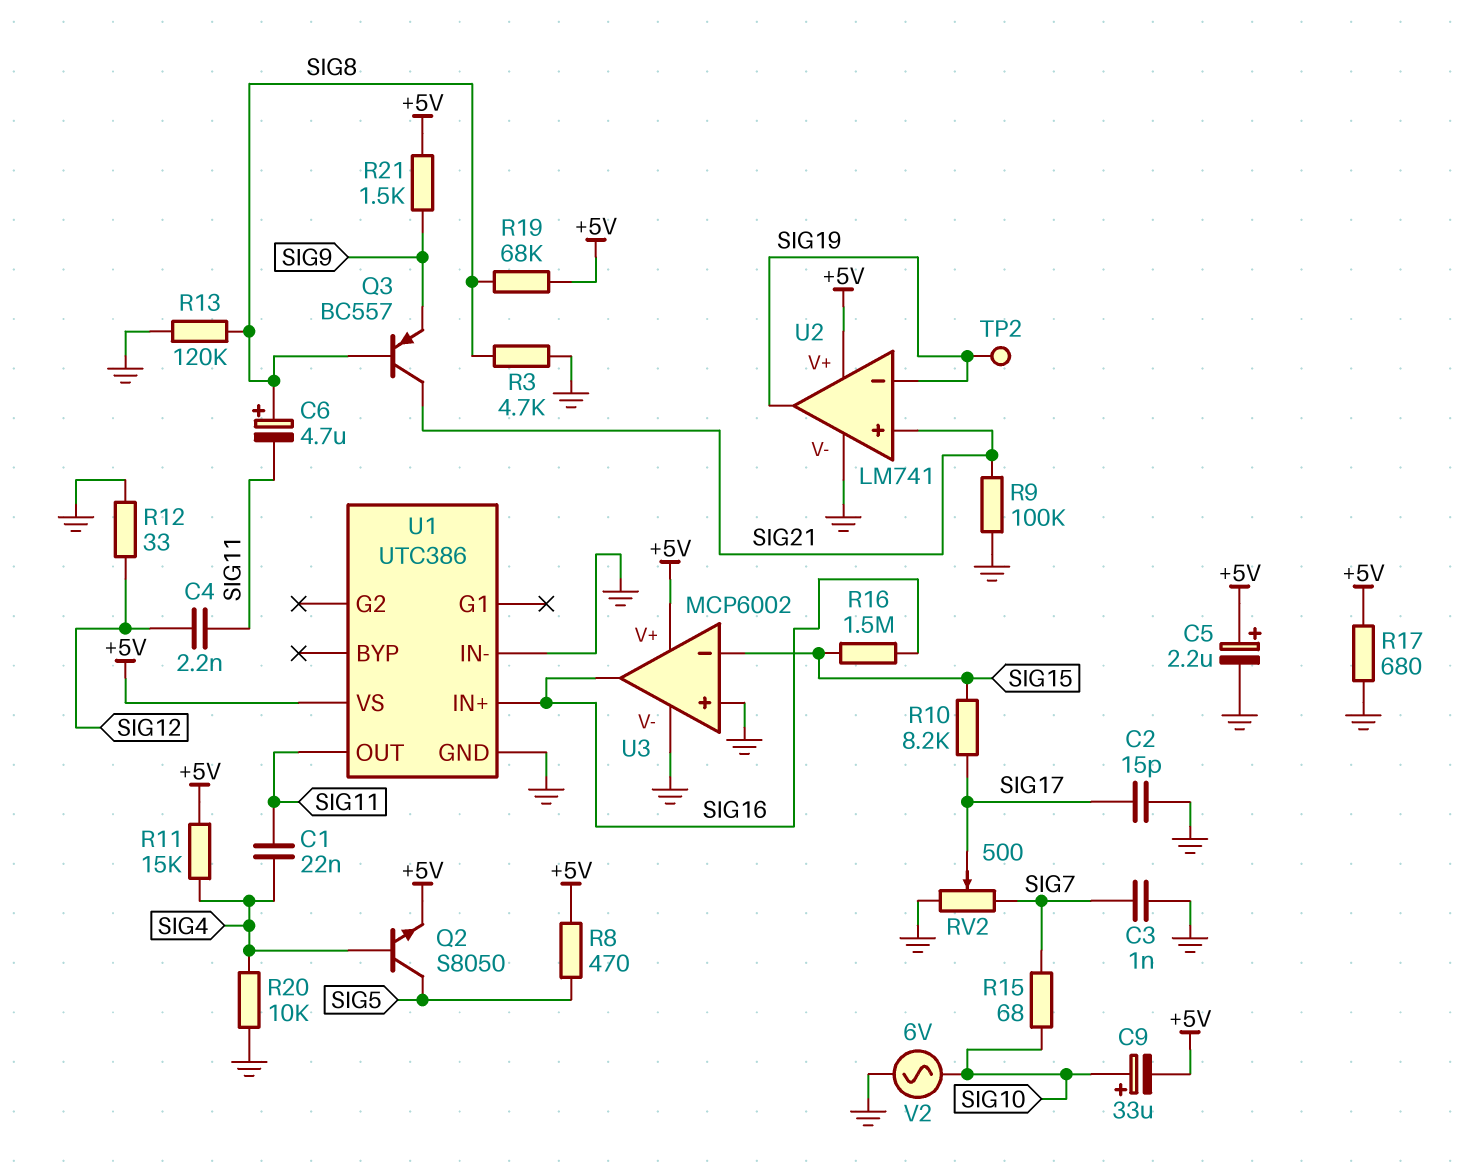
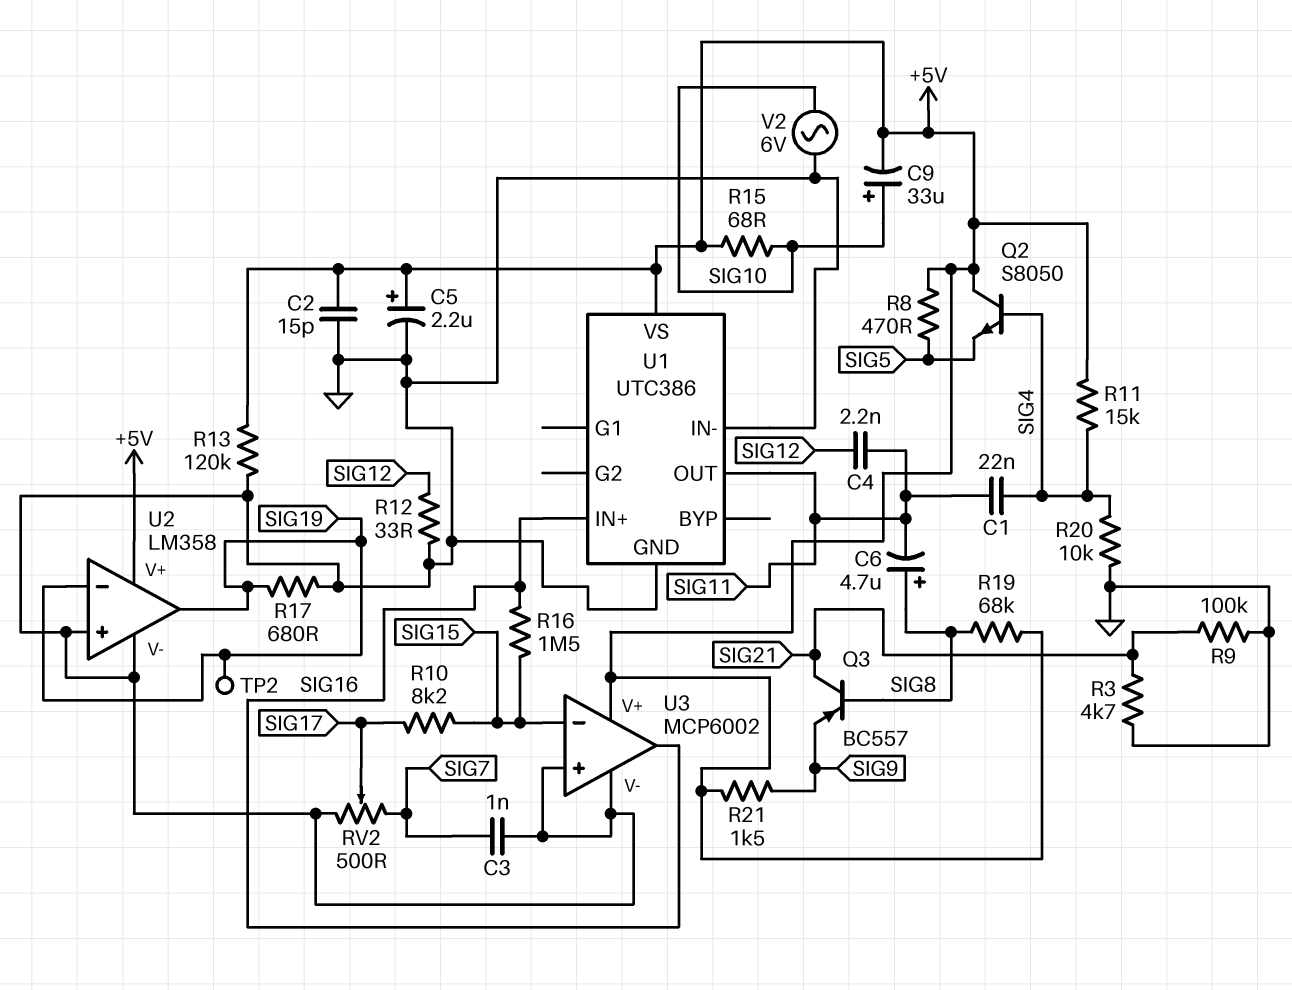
C2: 15pF (GND, SIG17) -> 15pF (+5V, GND)
Q2: NPN S8050 (B SIG4, C SIG5, E +5V) -> NPN S8050 (B SIG4, C +5V, E SIG5)
R3: 4.7k (GND, SIG8) -> 4.7k (GND, SIG21)
R13: 120k (GND, SIG8) -> 120k (+5V, GND)
R15: 68 (SIG7, SIG10) -> 68 (+5V, SIG10)
R17: 680 (+5V, GND) -> 680 (GND, SIG19)
U2: LM741 -> LM358
U2 pin in+: SIG21 -> GND

